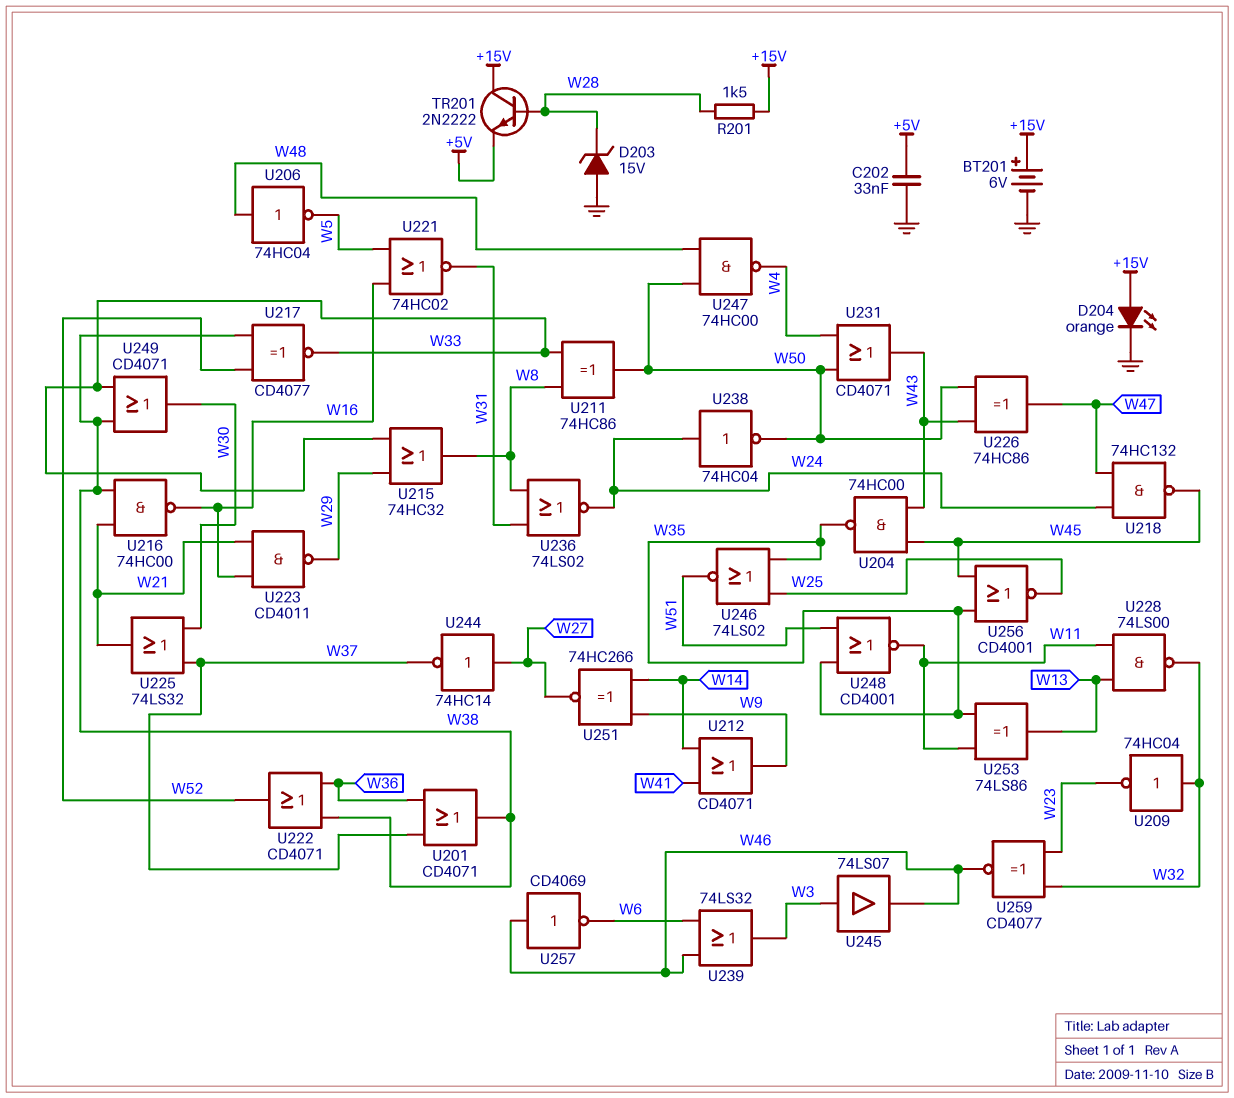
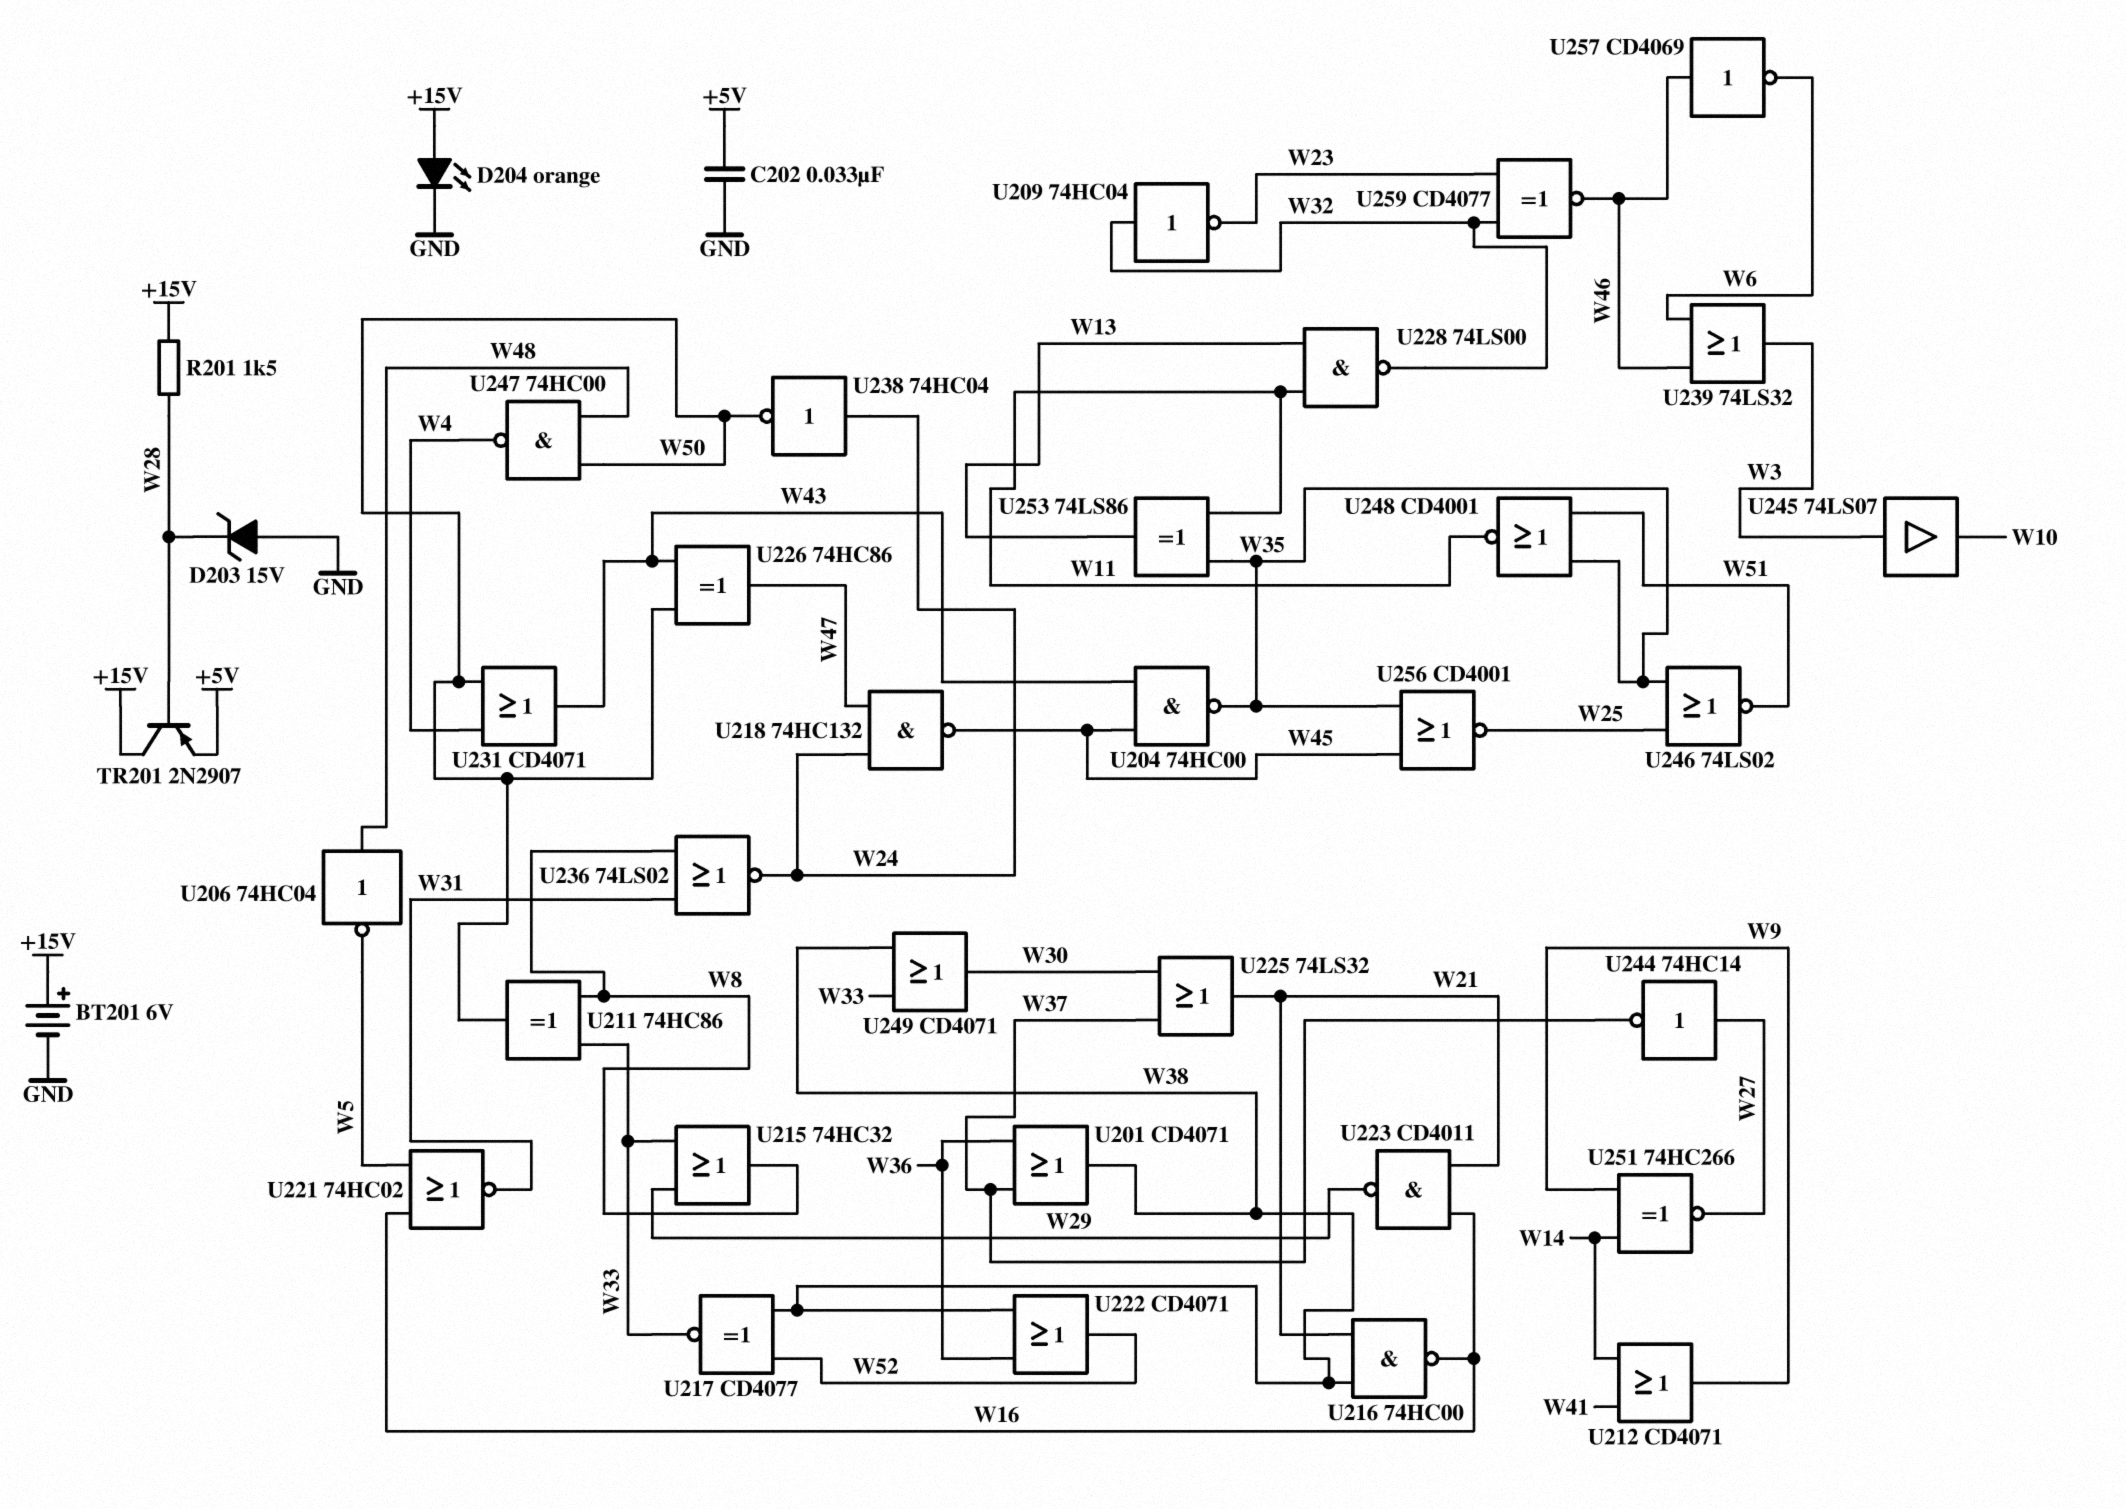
TR201: NPN 2N2222 (B W28, C +15V, E +5V) -> PNP 2N2907 (B W28, C +15V, E +5V)
U245: buffer 74LS07 (in W3, out W46) -> buffer 74LS07 (in W3, out W10)

